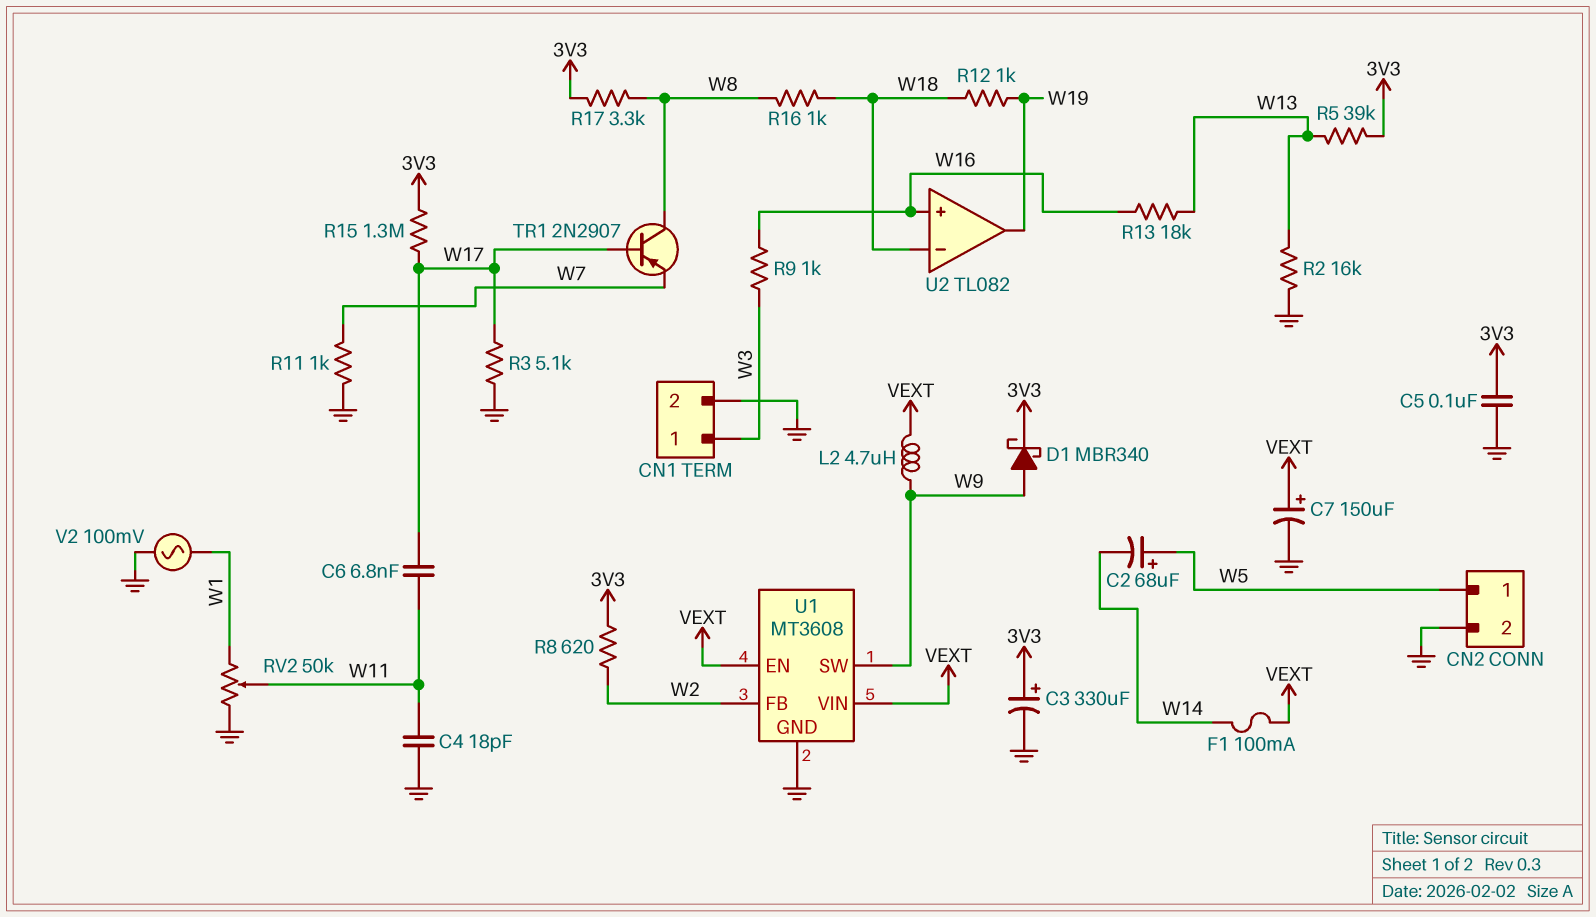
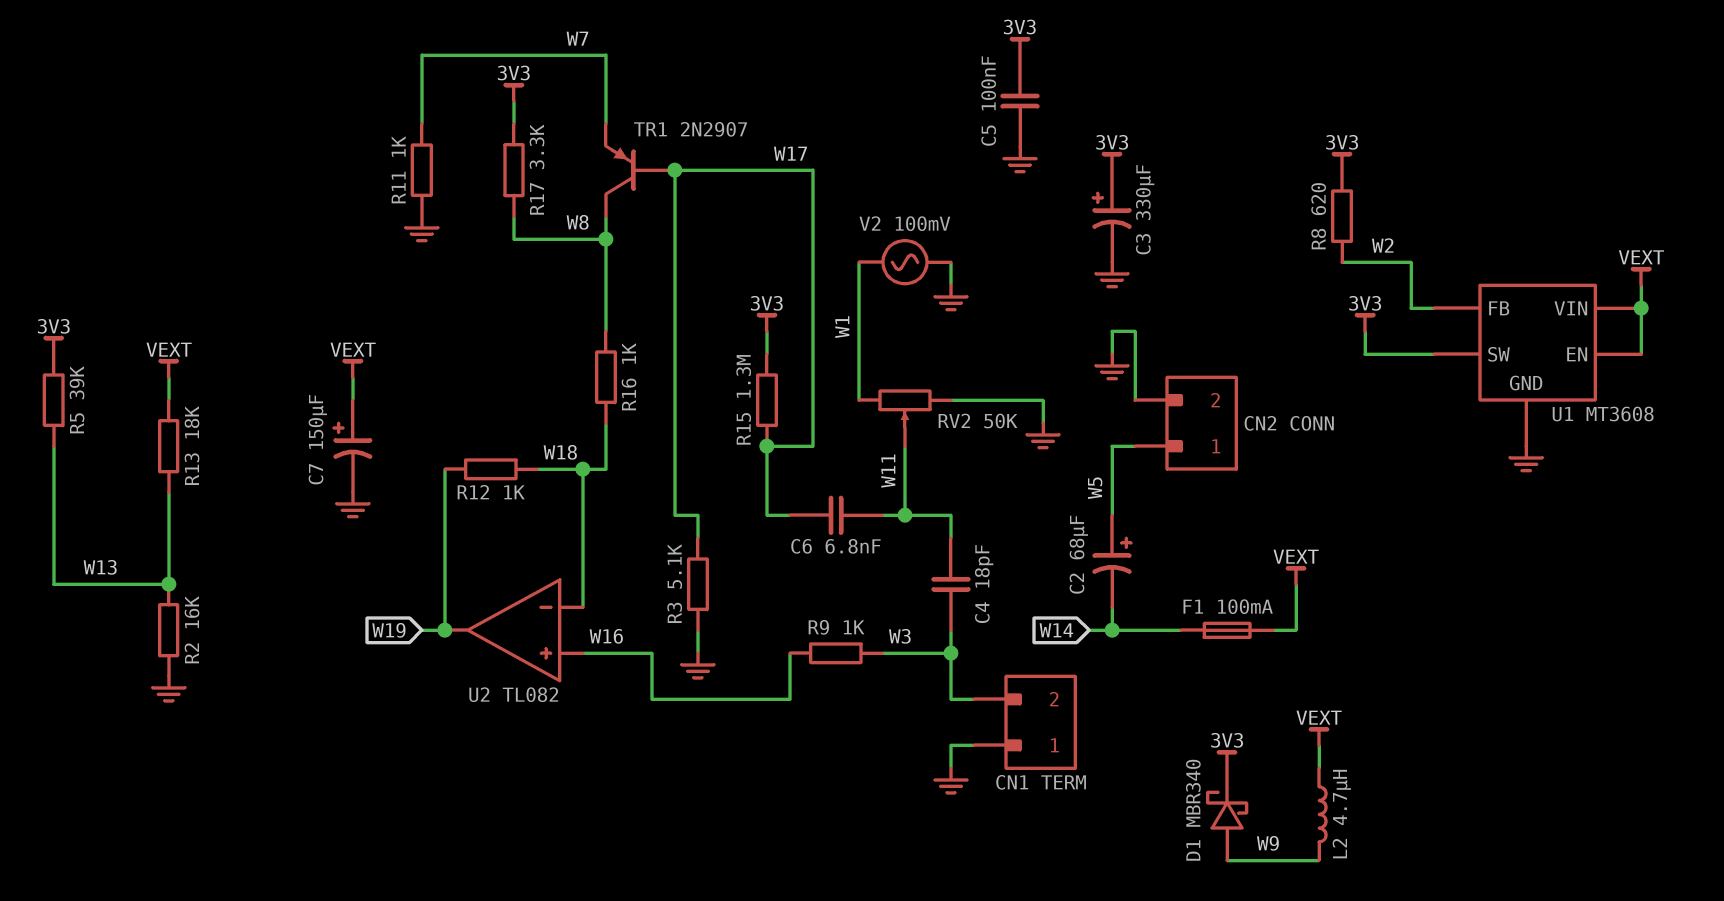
C4: 18pF (GND, W11) -> 18pF (W3, W11)
CN1 pin 1: W3 -> GND
CN1 pin 2: GND -> W3
R13: 18k (W13, W16) -> 18k (VEXT, W13)
U1 pin SW: W9 -> 3V3

